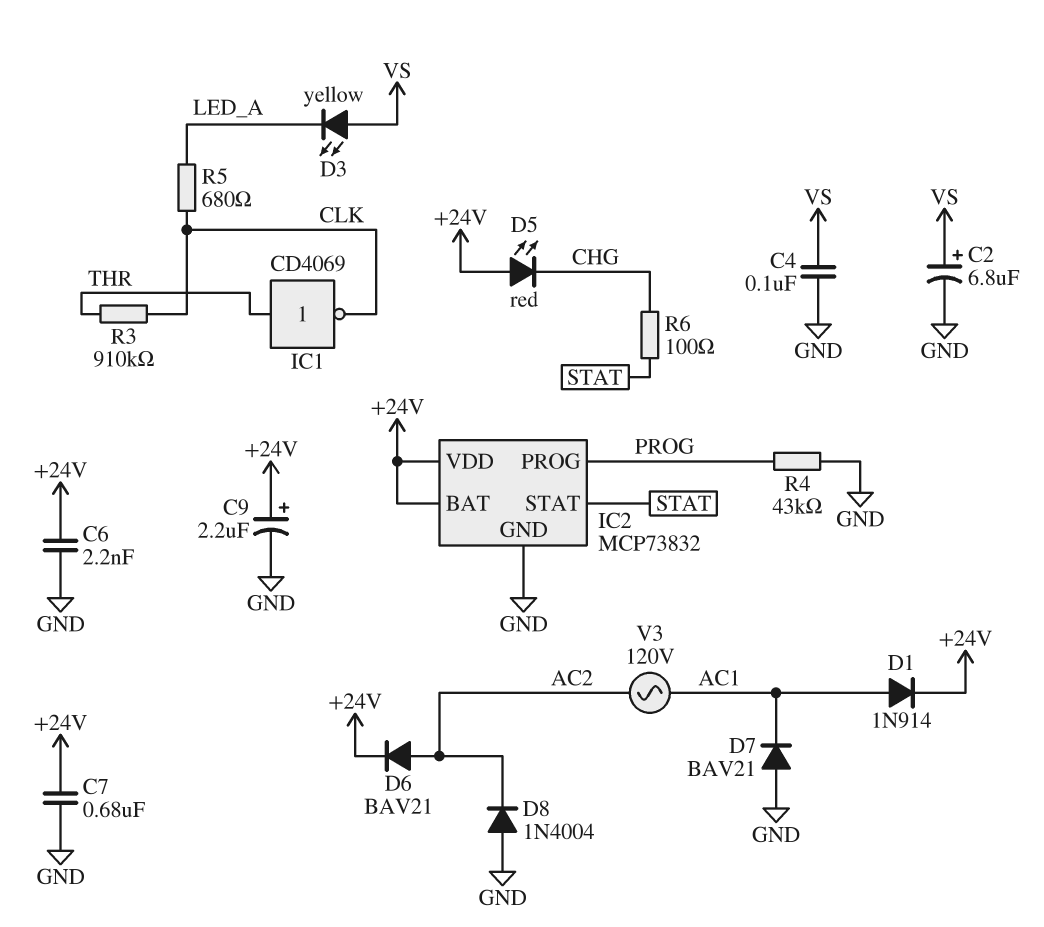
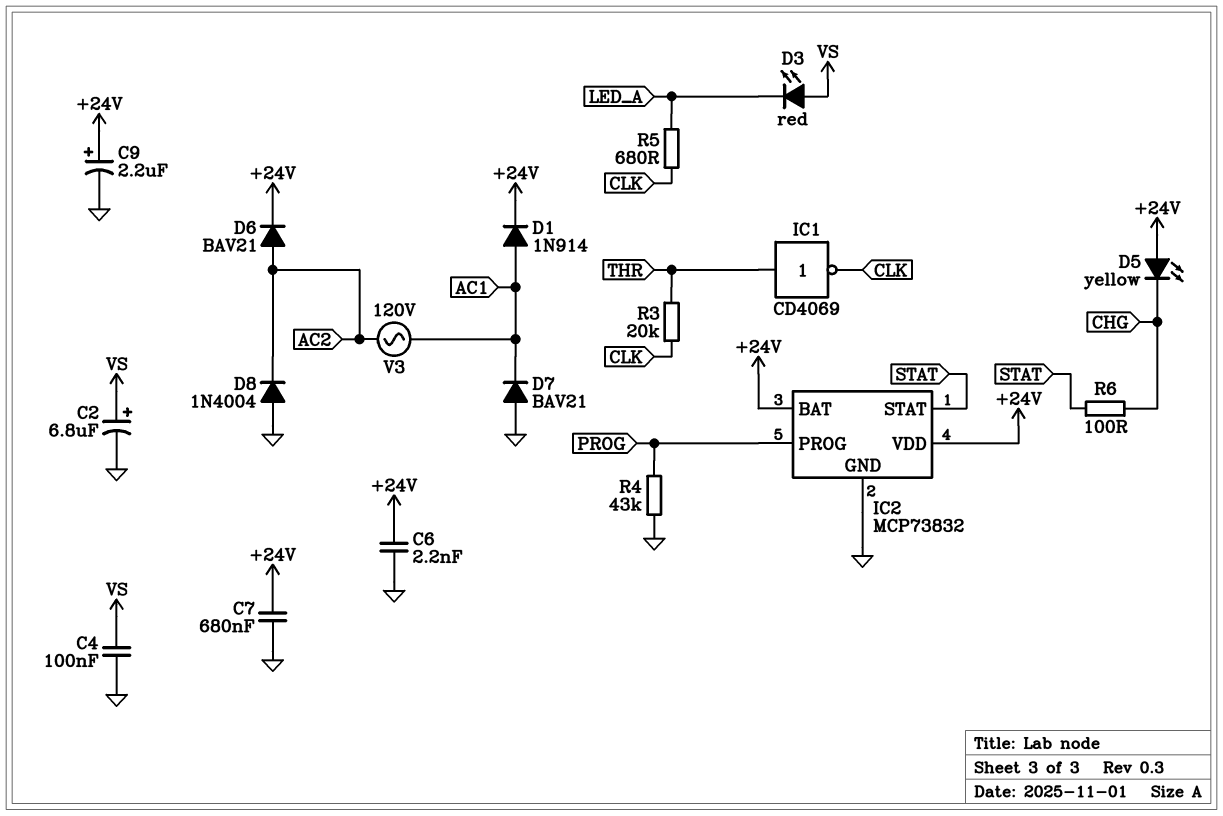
D3: LED yellow (A VS, K LED_A) -> LED red (A VS, K LED_A)
D5: LED red (A +24V, K CHG) -> LED yellow (A +24V, K CHG)
R3: 910k (CLK, THR) -> 20k (CLK, THR)

